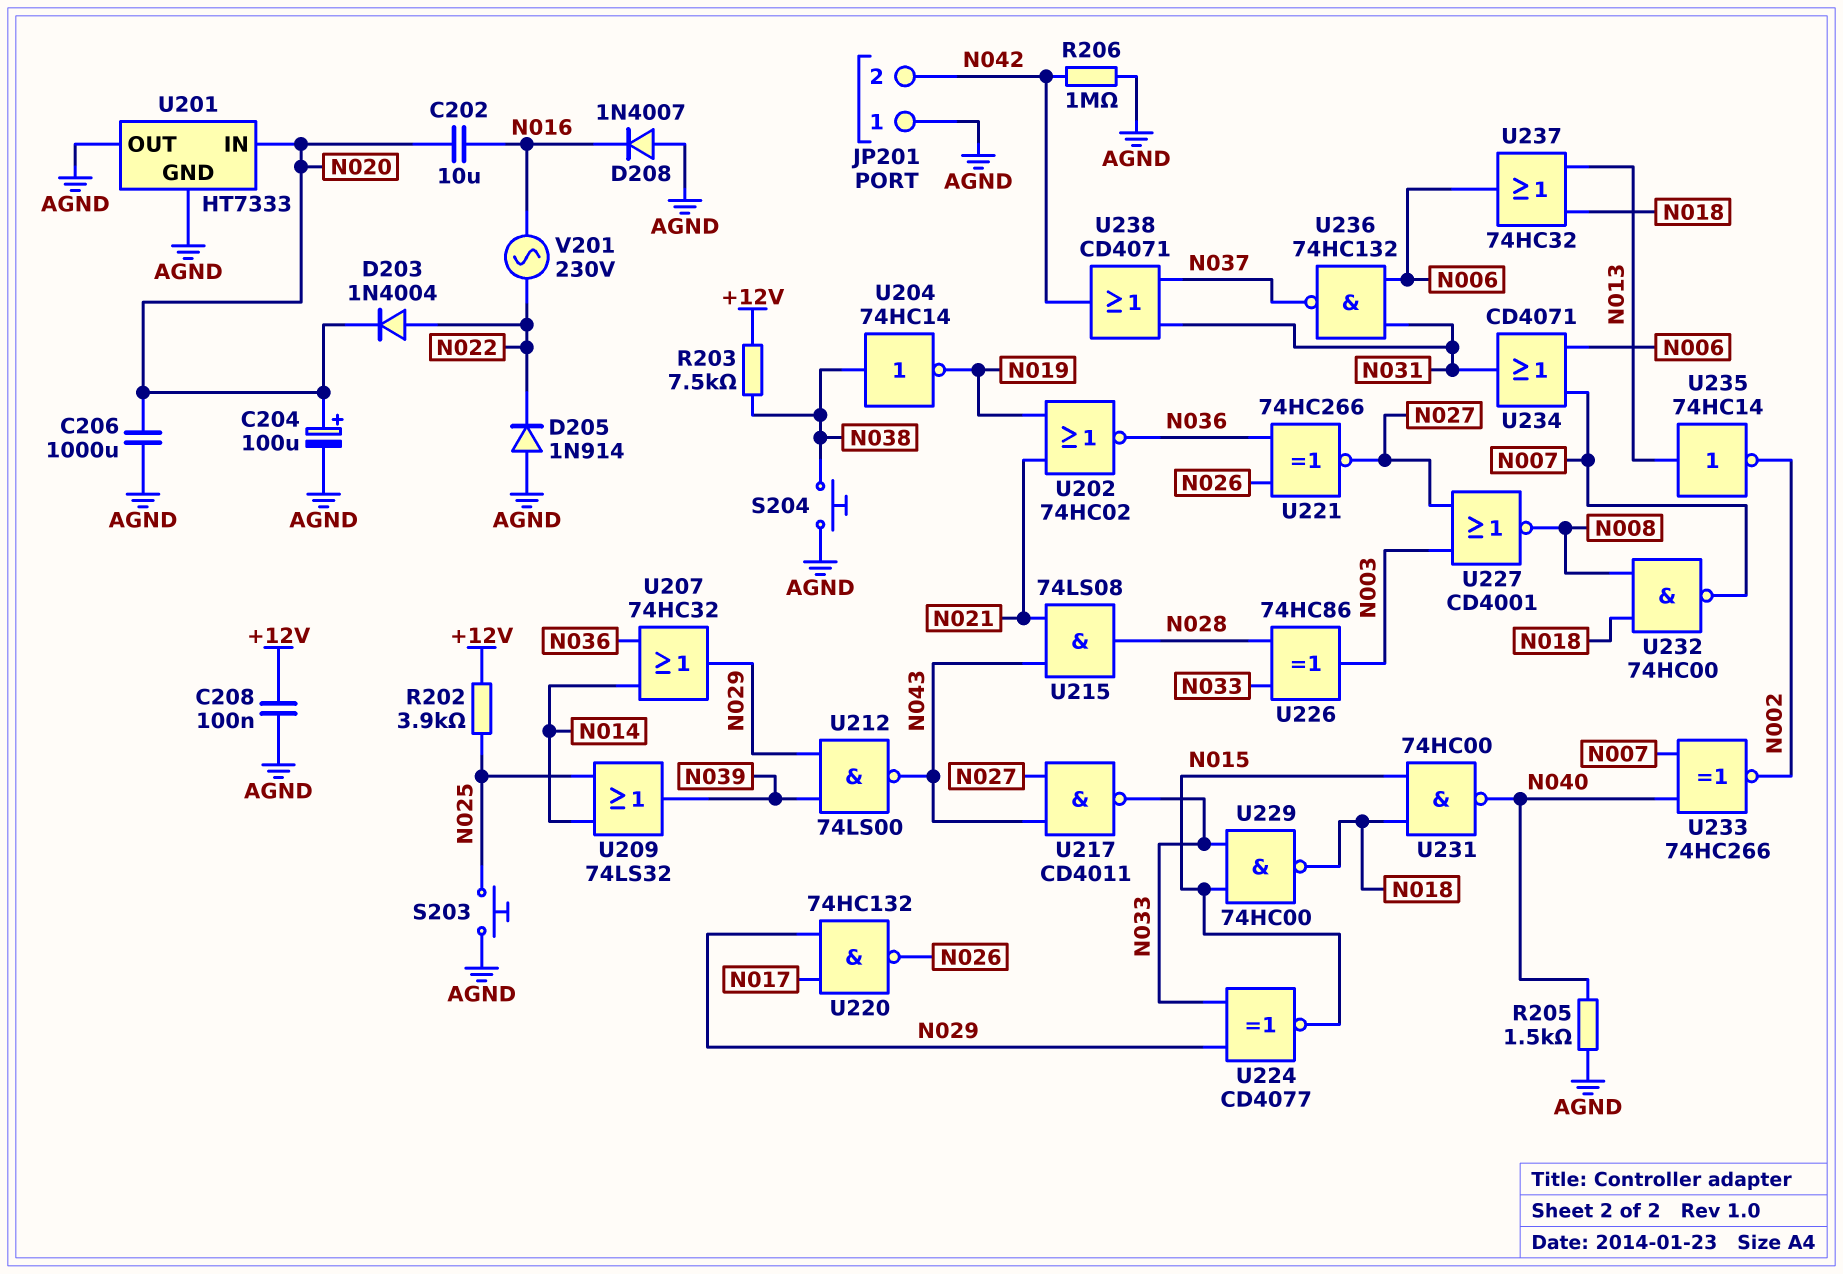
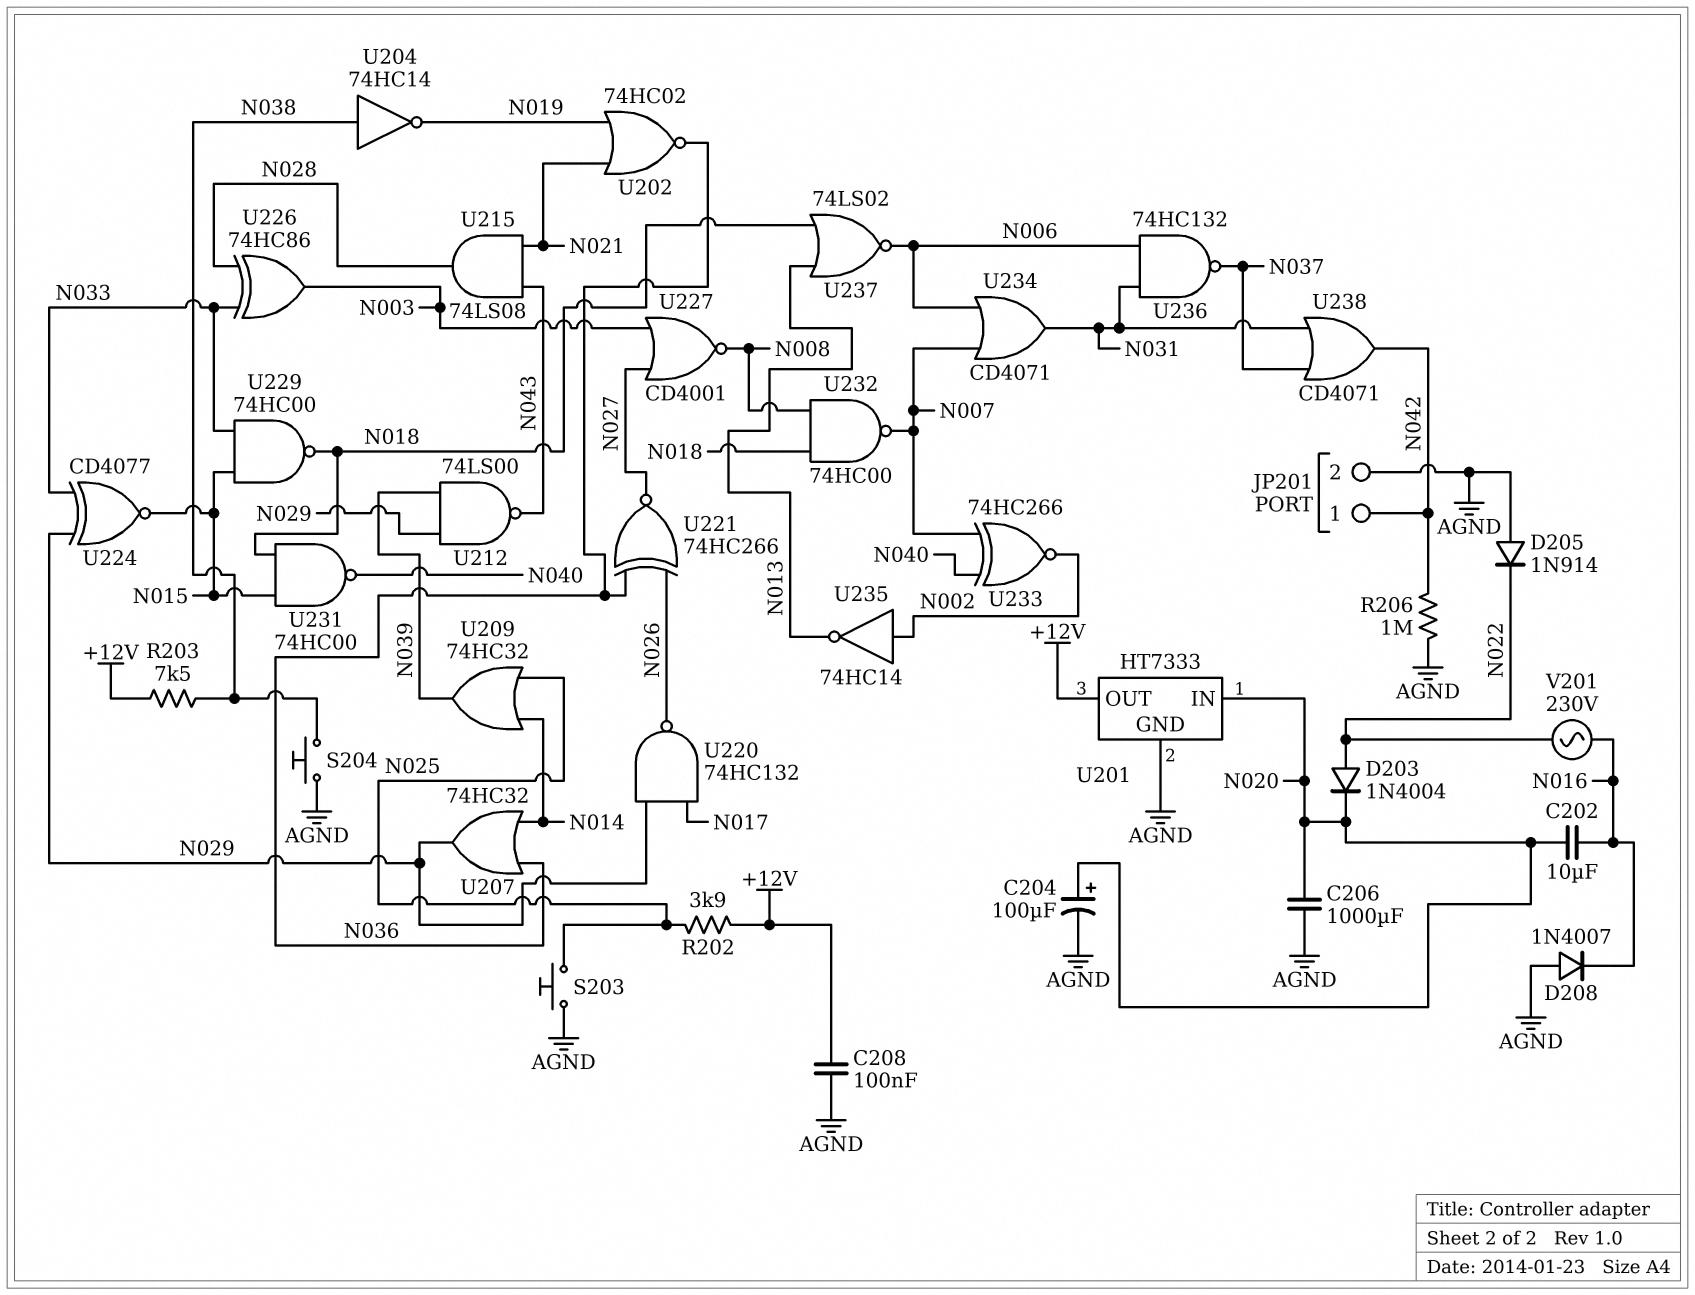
JP201 pin 1: AGND -> N042
JP201 pin 2: N042 -> AGND
R205: 1.5k (AGND, N040) -> none
U201 pin OUT: AGND -> +12V
U209: OR 74LS32 (in N014, in N025, out N039) -> OR 74HC32 (in N014, in N025, out N039)
U217: NAND CD4011 (in N027, in N043, out N033) -> none
U235: NOT 74HC14 (in N013, out N002) -> NOT 74HC14 (in N002, out N013)
U237: OR 74HC32 (in N013, in N018, out N006) -> NOR 74LS02 (in N013, in N018, out N006)

